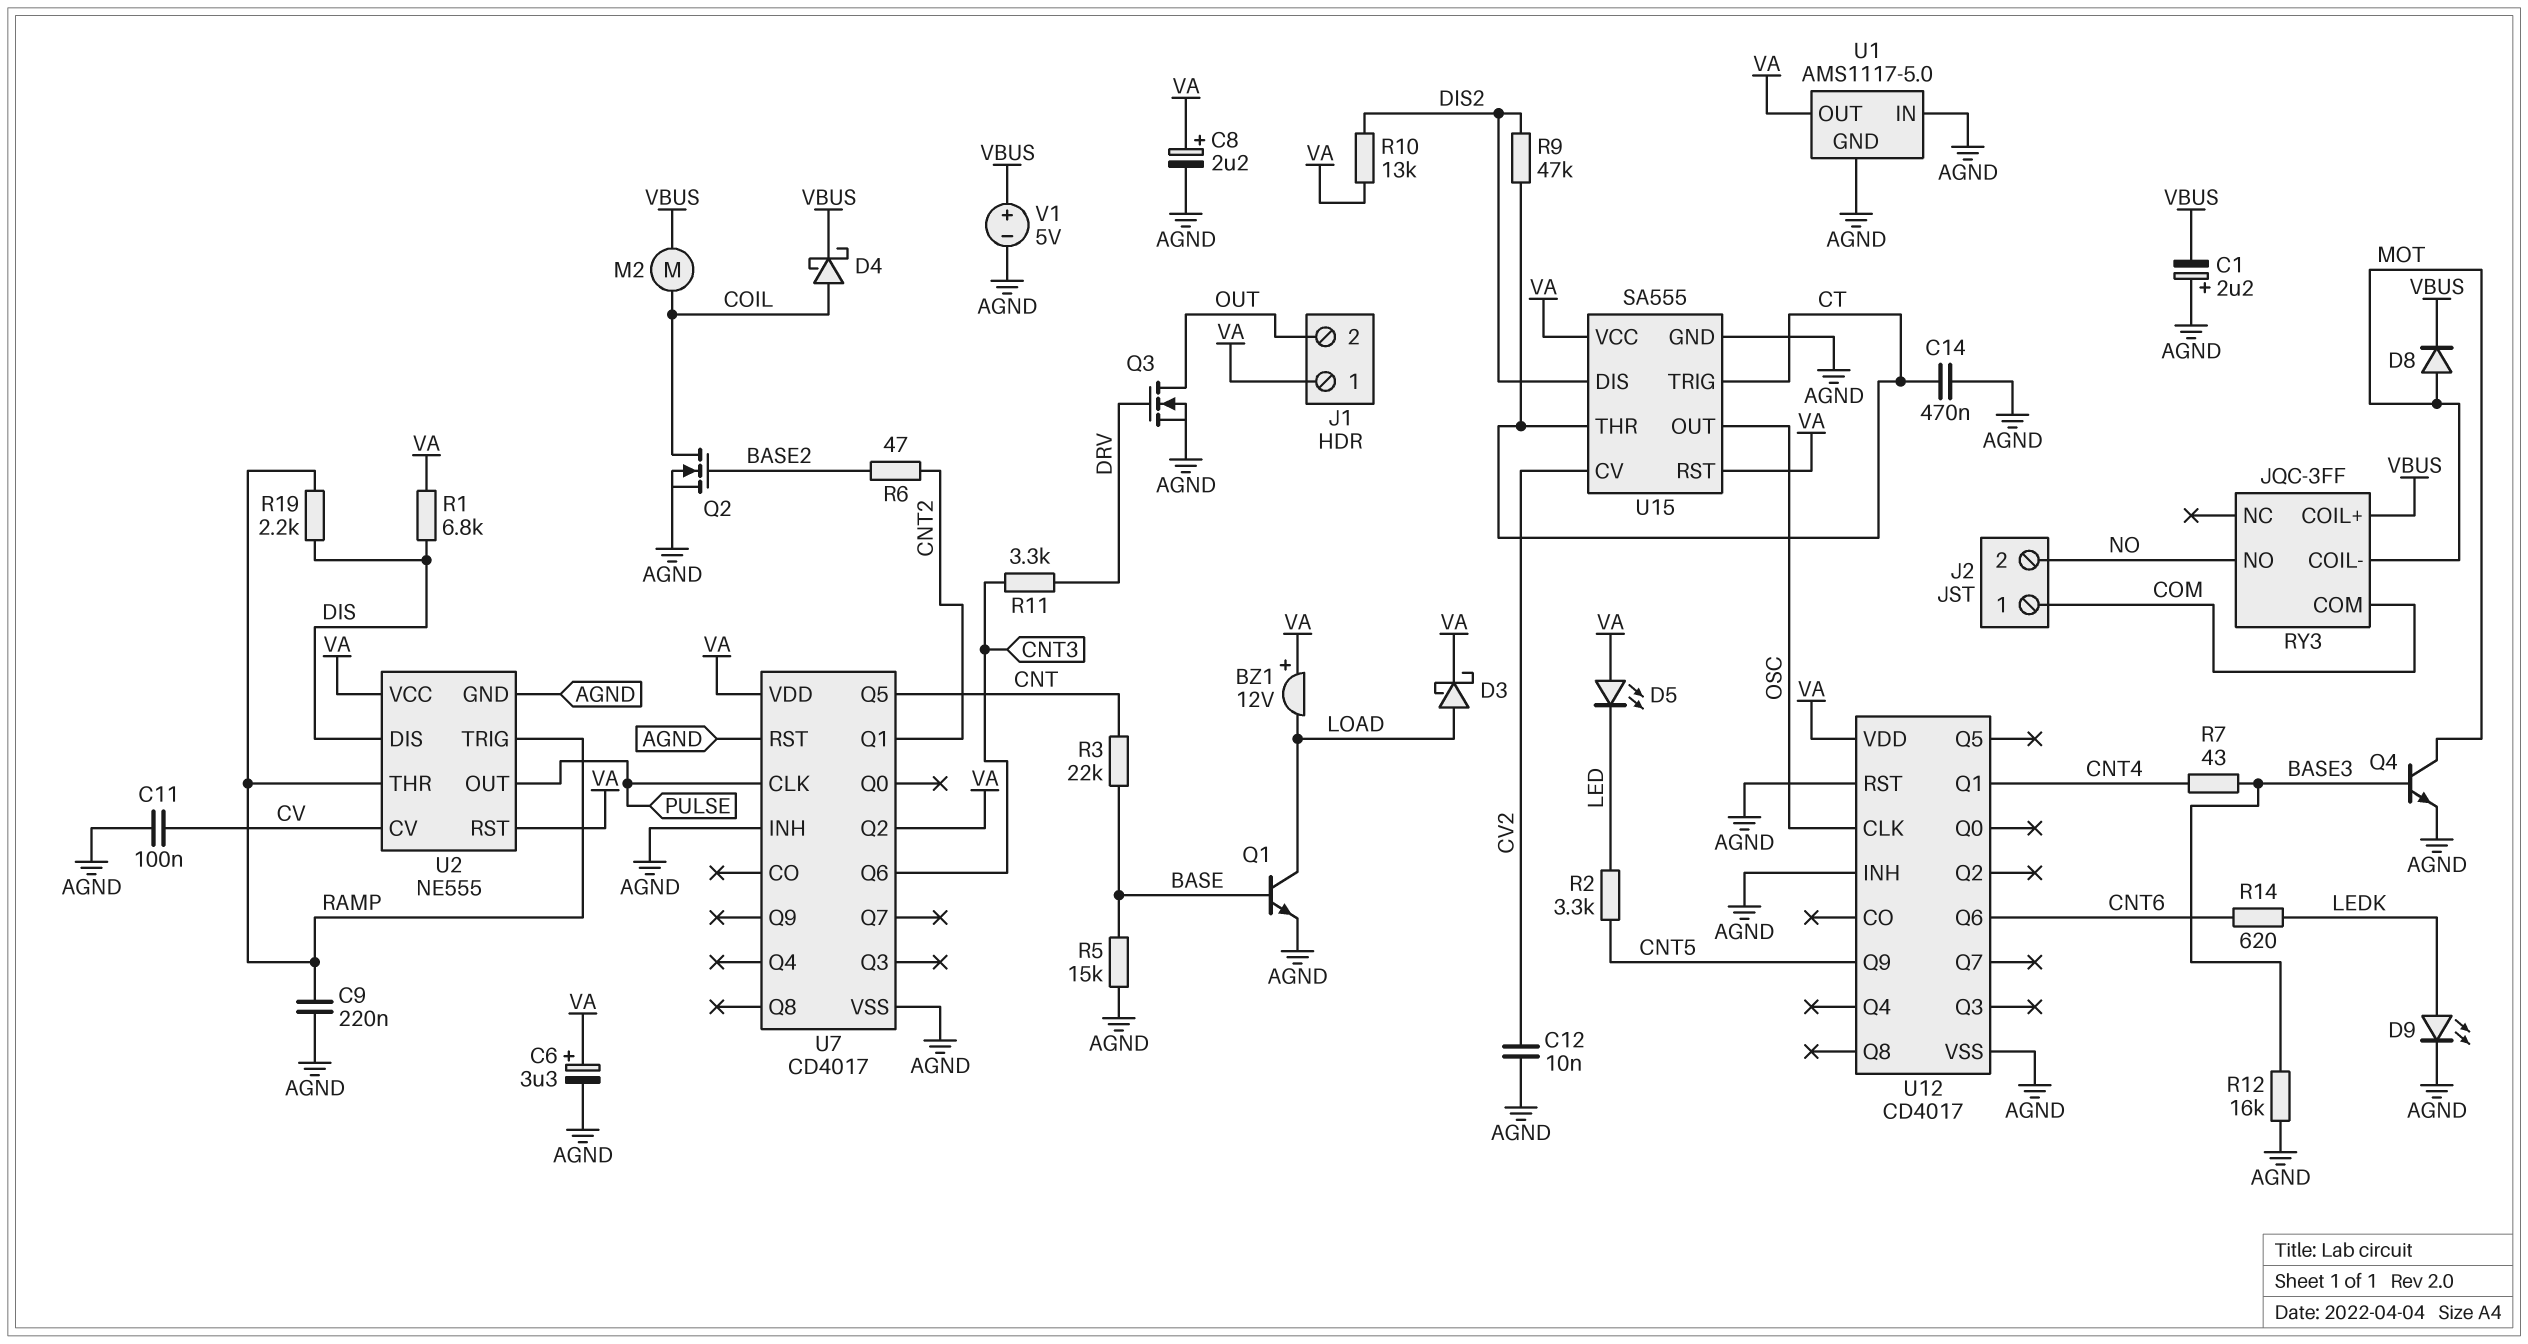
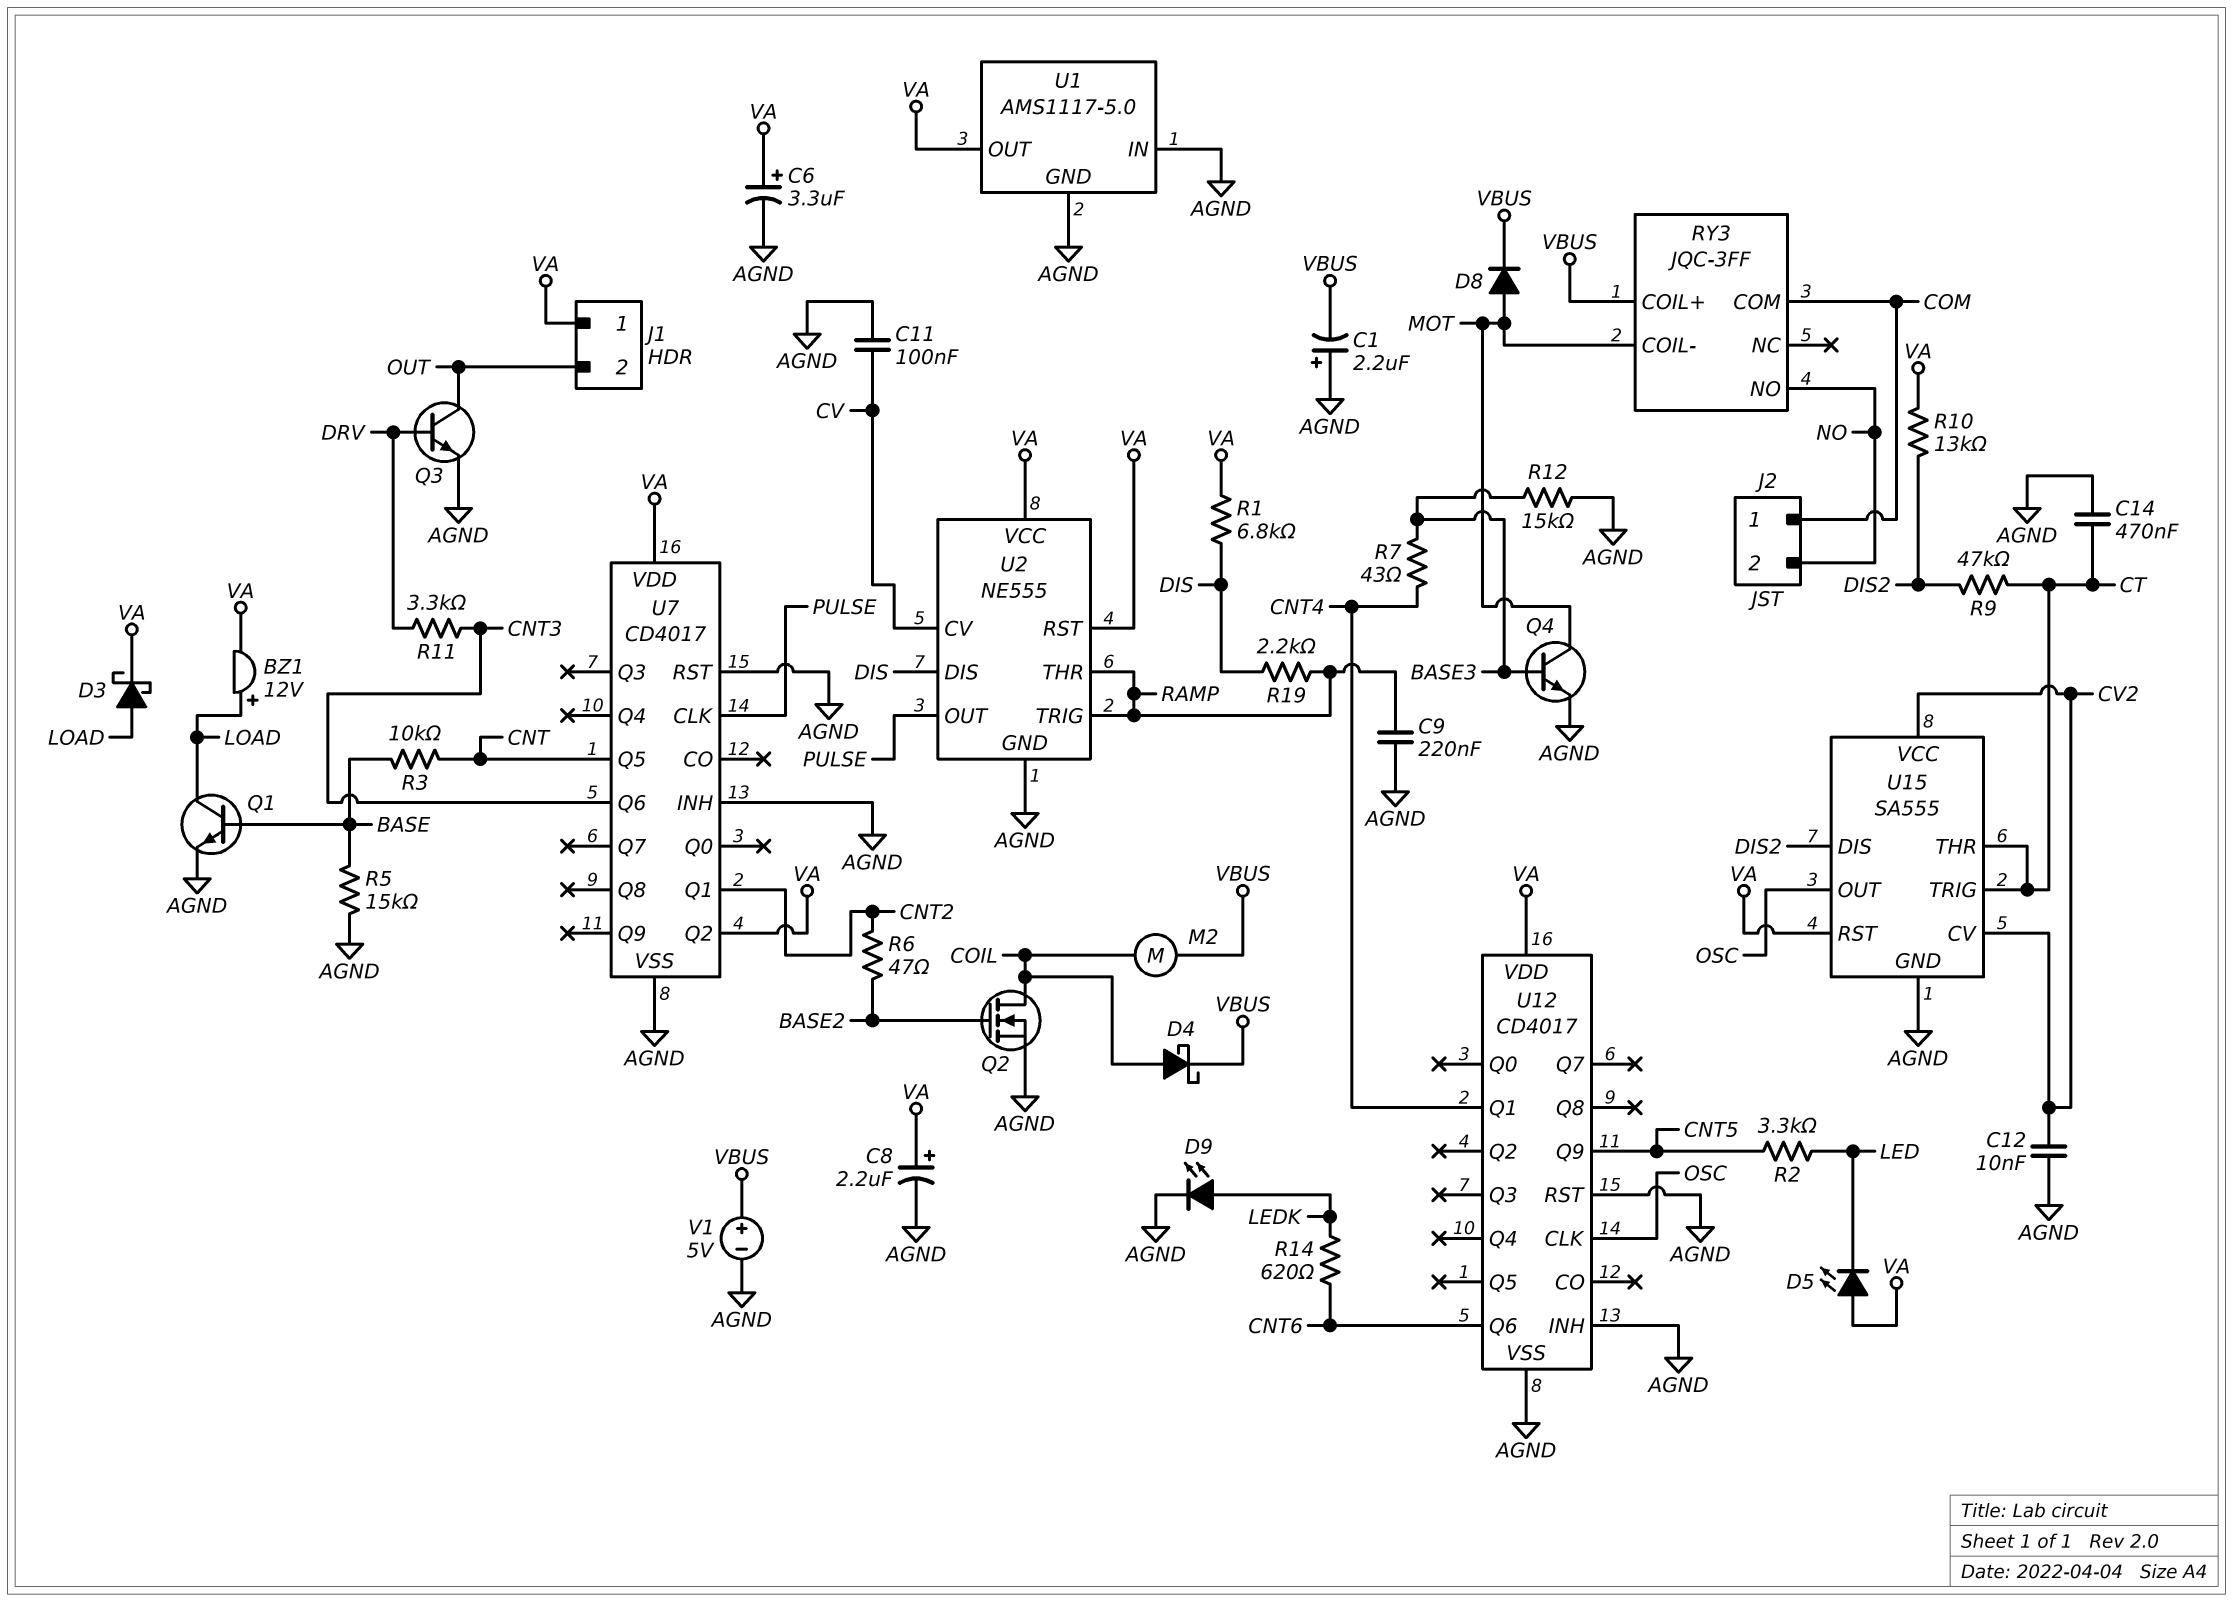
BZ1: buzzer 12V (plus VA, minus LOAD) -> buzzer 12V (plus LOAD, minus VA)
Q3: NMOS (G DRV, D OUT, S AGND) -> NPN (B DRV, C OUT, E AGND)
R3: 22k (BASE, CNT) -> 10k (BASE, CNT)
R12: 16k (AGND, BASE3) -> 15k (AGND, BASE3)
U15 pin VCC: VA -> CV2

